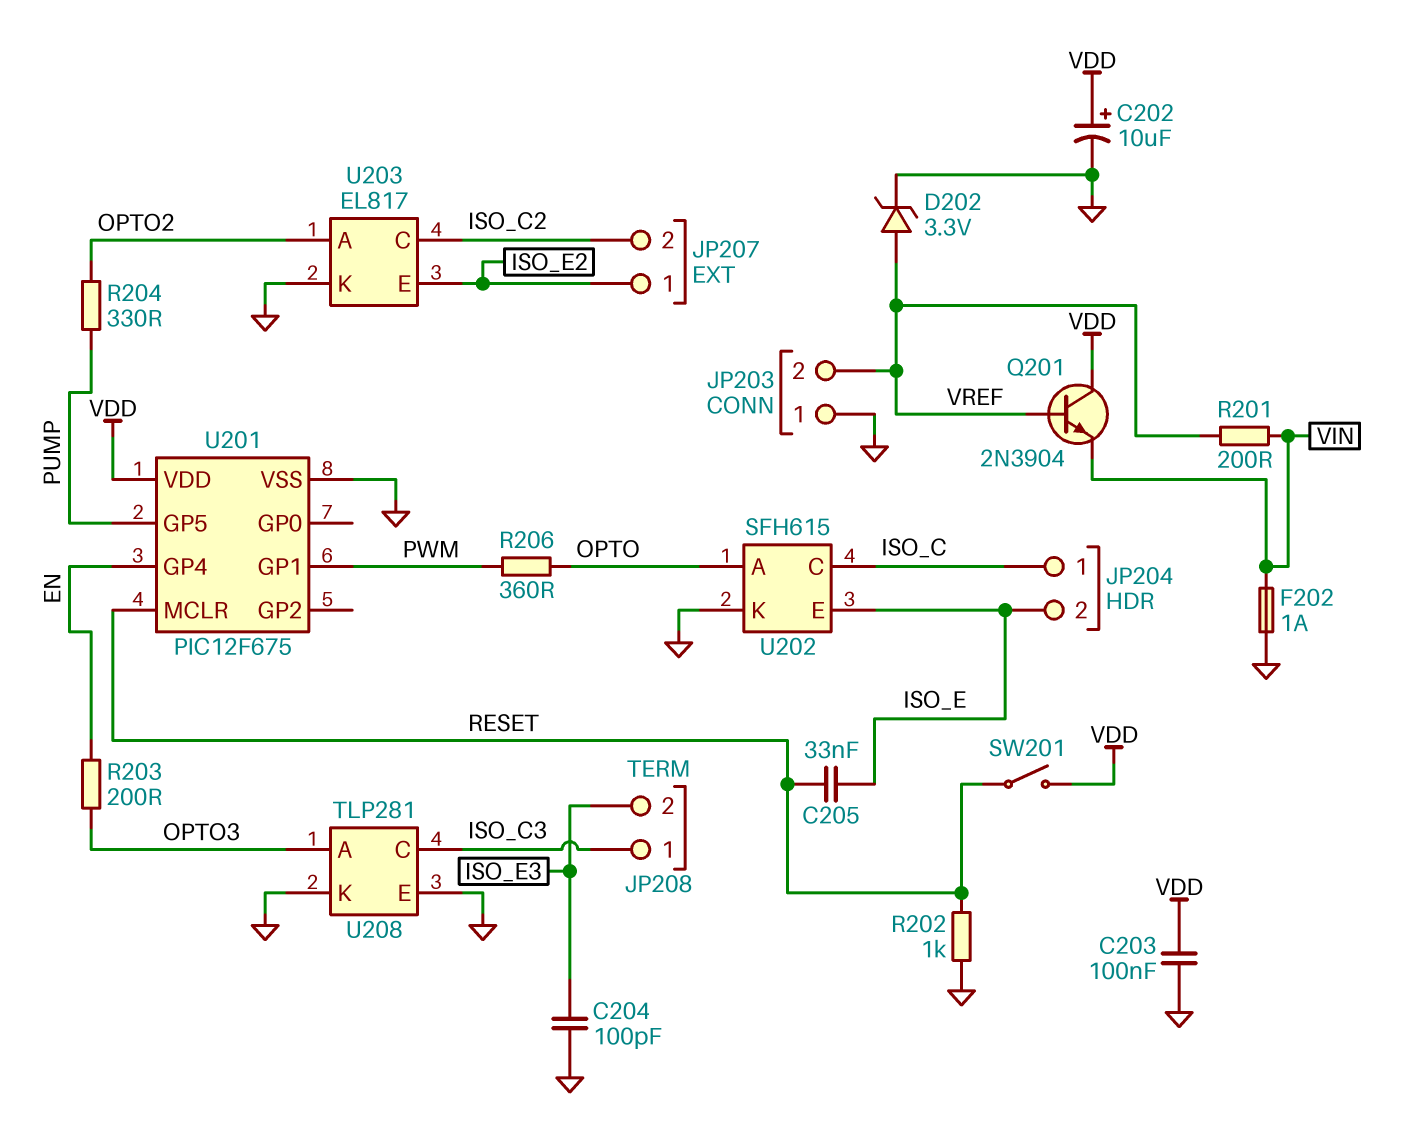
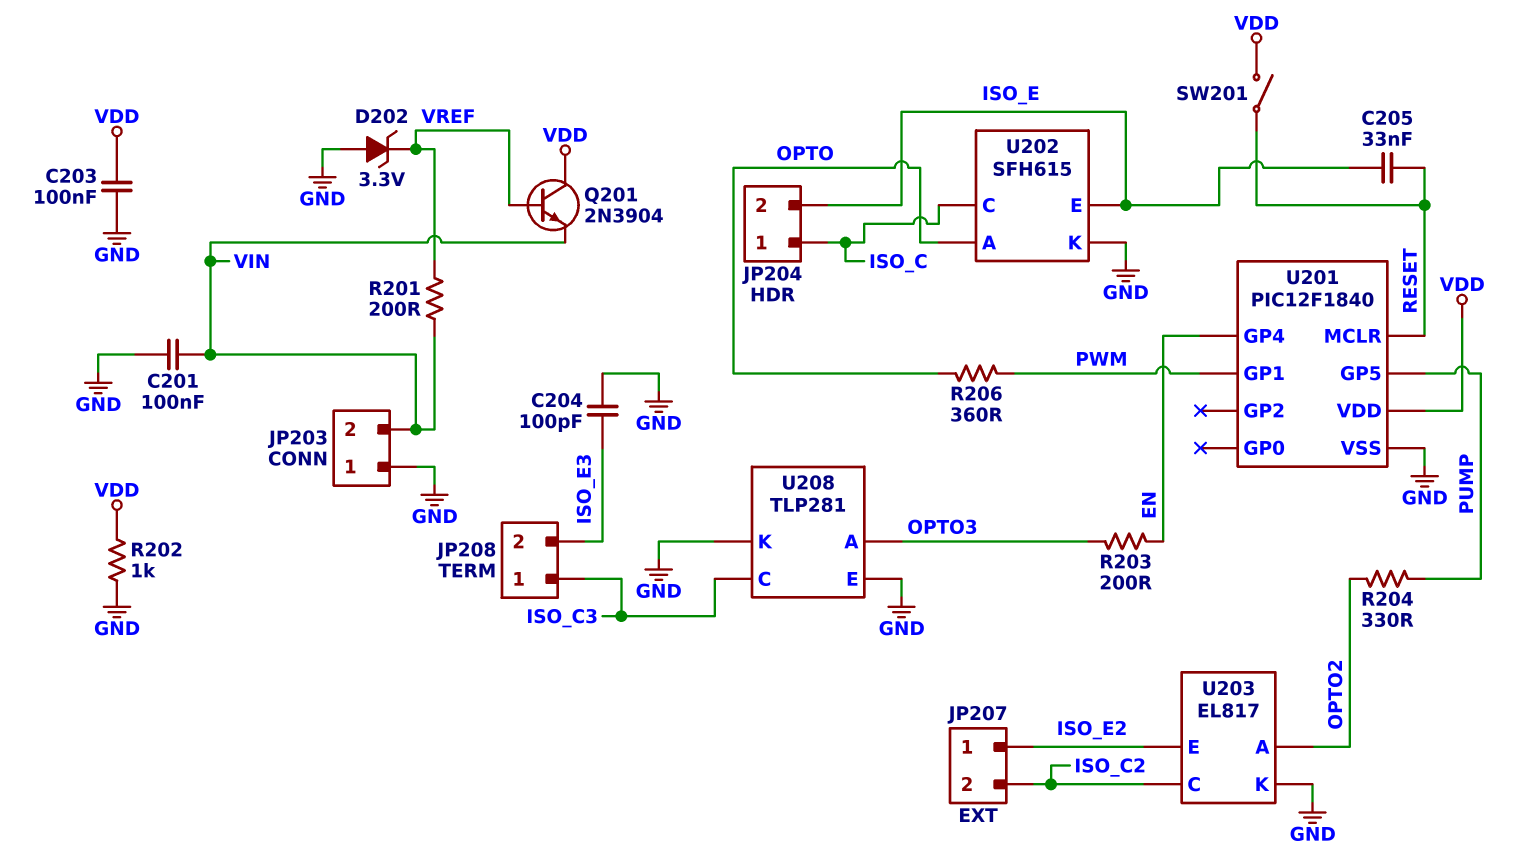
C201: none -> 100nF (GND, VIN)
C202: 10uF (plus VDD, minus GND) -> none
D202: zener 3.3V (A VREF, K GND) -> zener 3.3V (A GND, K VREF)
F202: 1A (GND, VIN) -> none
JP203 pin 2: VREF -> VIN
R202: 1k (GND, RESET) -> 1k (GND, VDD)
U201: PIC12F675 -> PIC12F1840

